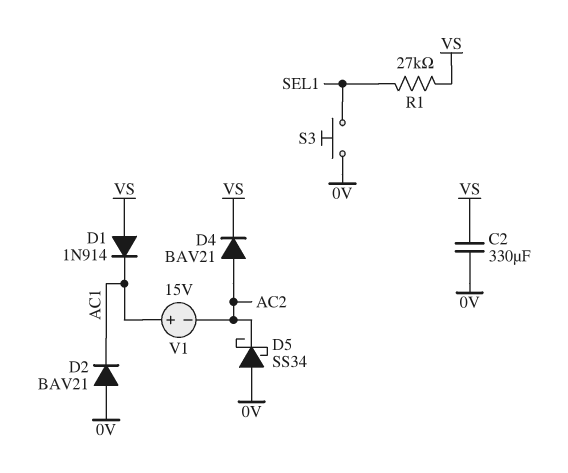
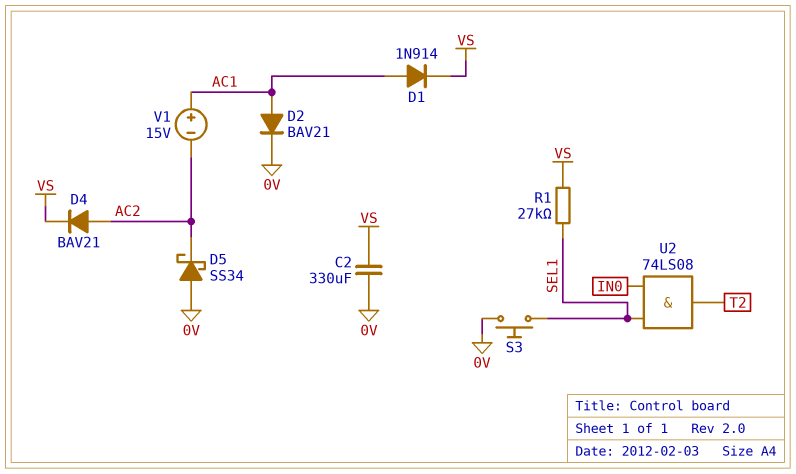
D1: diode 1N914 (A VS, K AC1) -> diode 1N914 (A AC1, K VS)
D2: diode BAV21 (A 0V, K AC1) -> diode BAV21 (A AC1, K 0V)
U2: none -> AND 74LS08 (in IN0, in SEL1, out T2)

